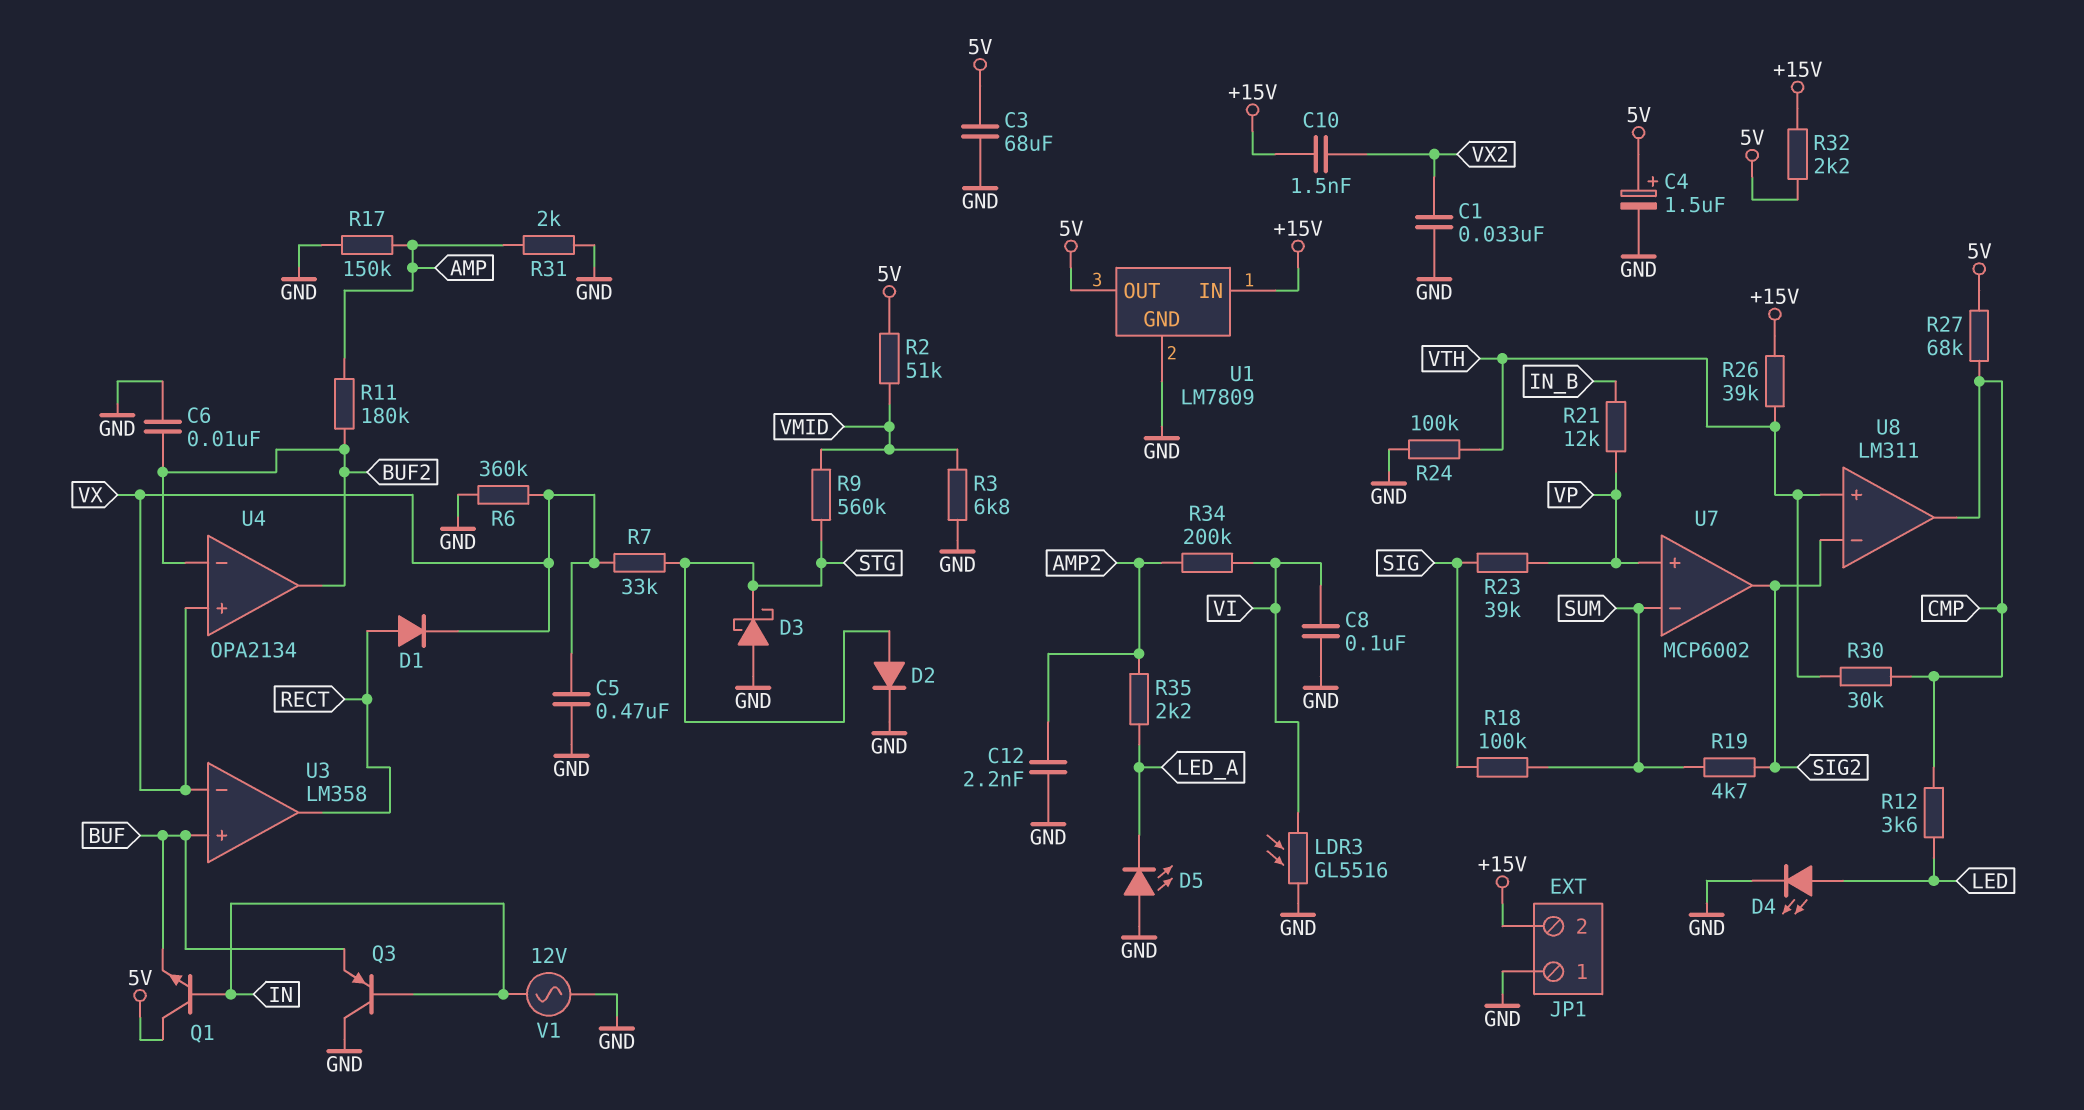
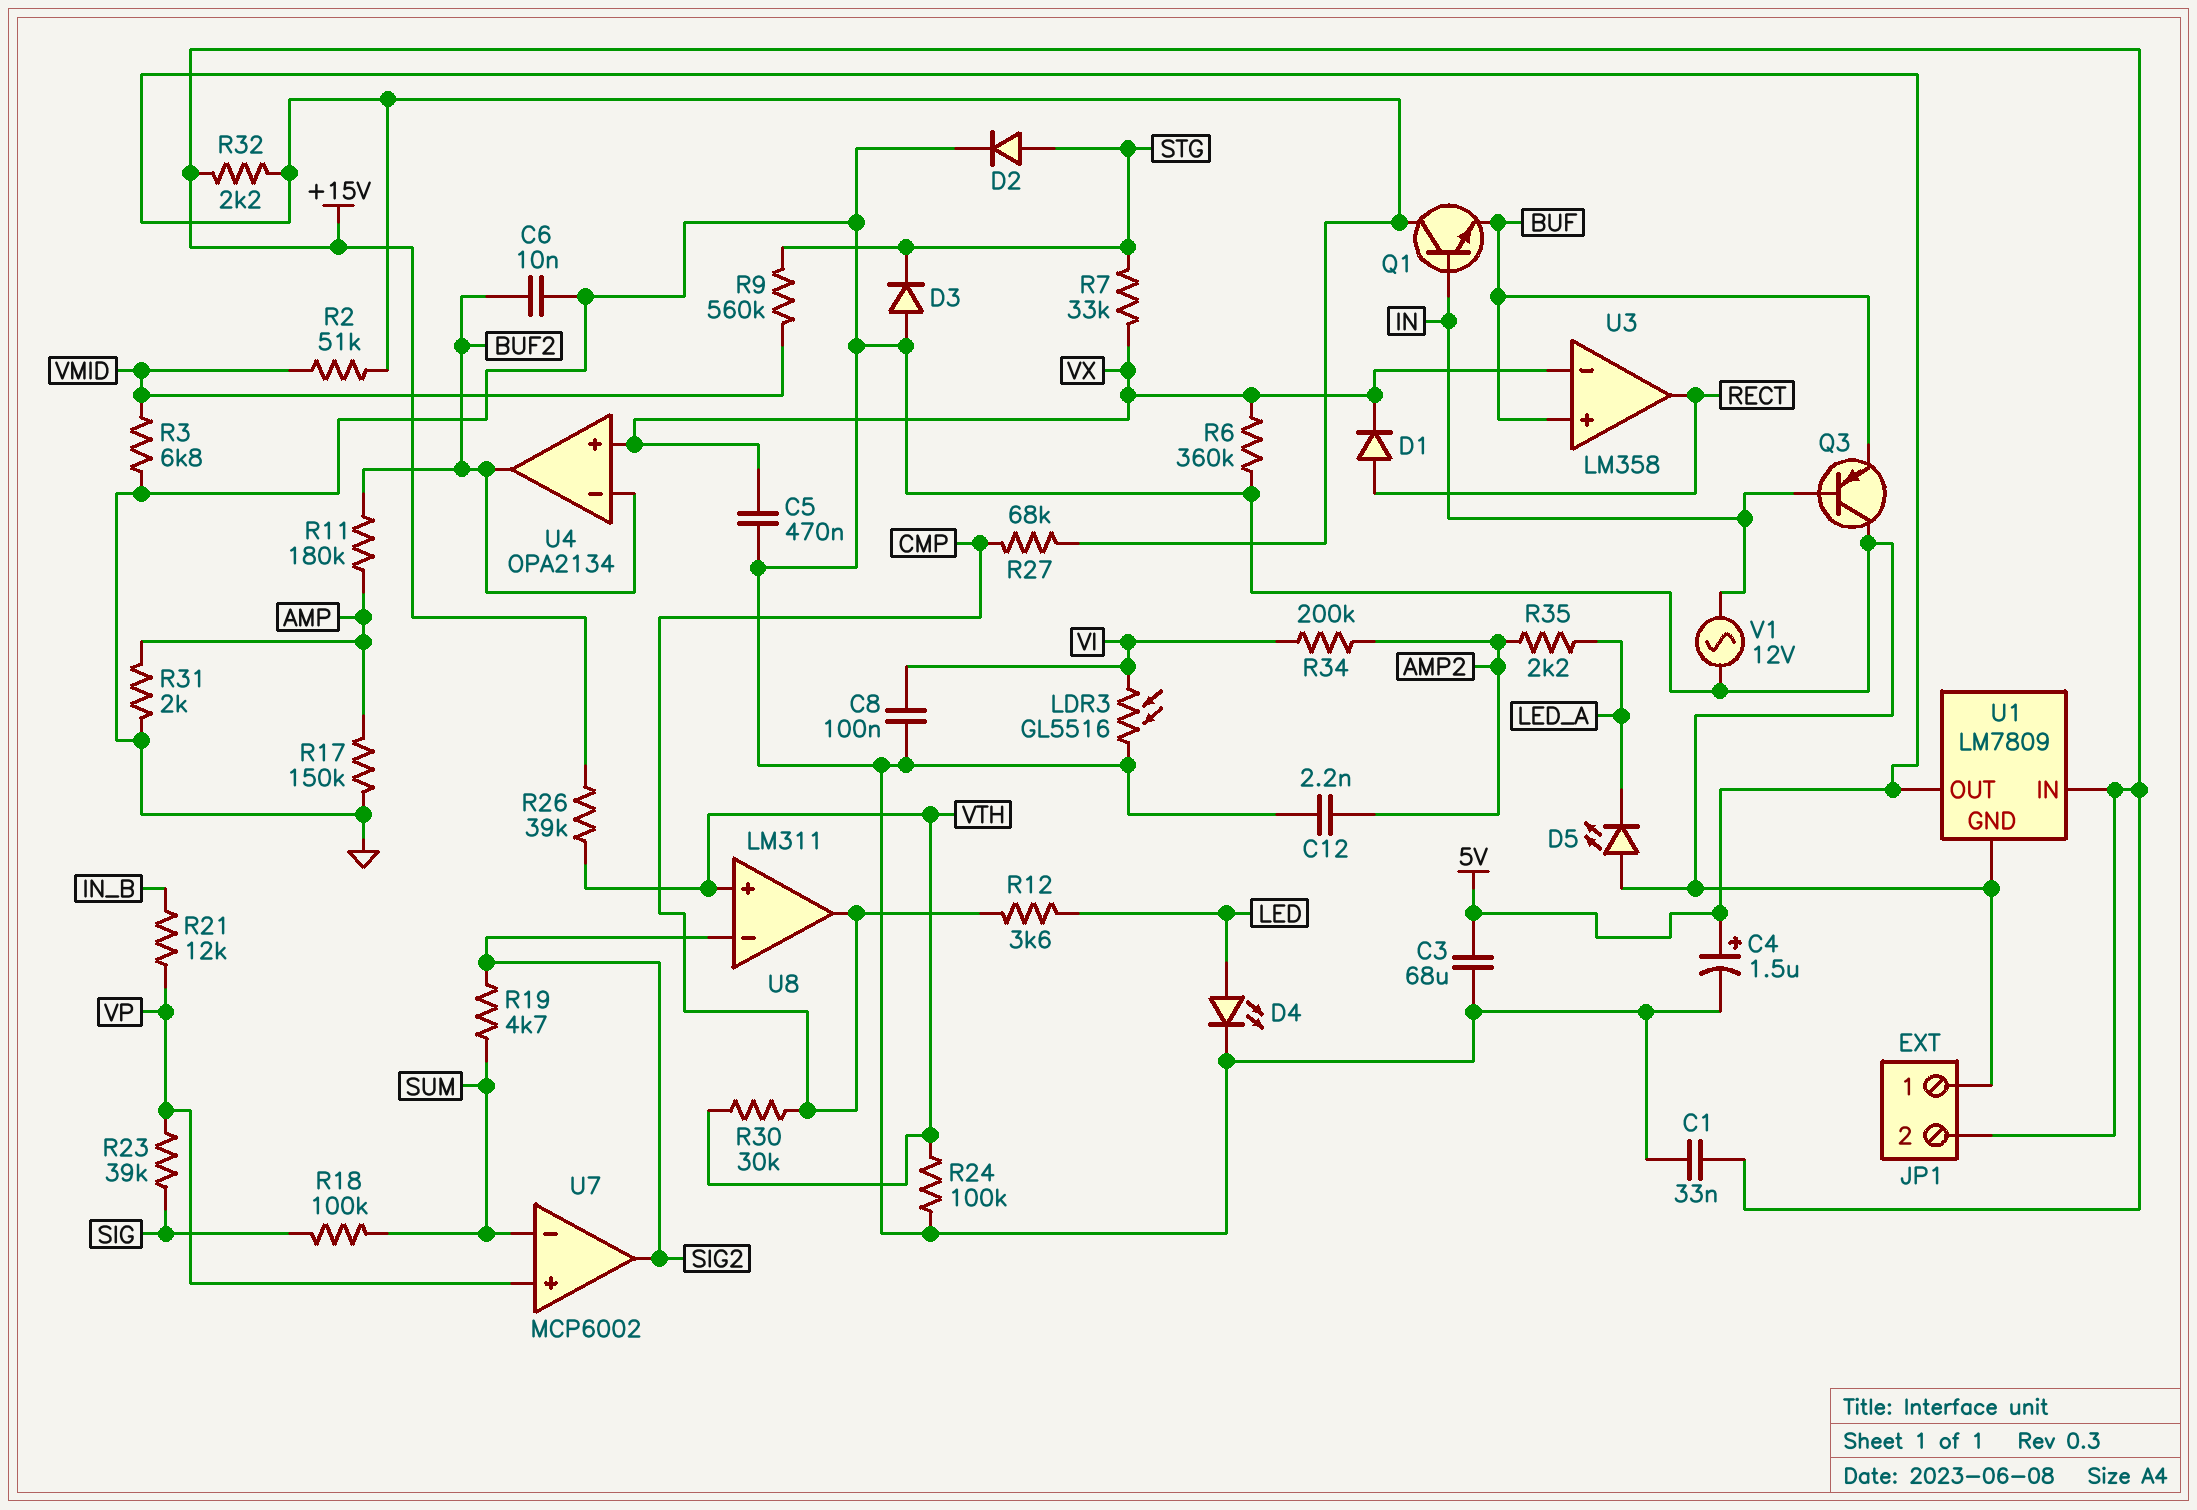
C1: 33nF (GND, VX2) -> 33nF (+15V, GND)
C10: 1.5nF (+15V, VX2) -> none
D3: schottky (A GND, K STG) -> diode (A GND, K STG)

